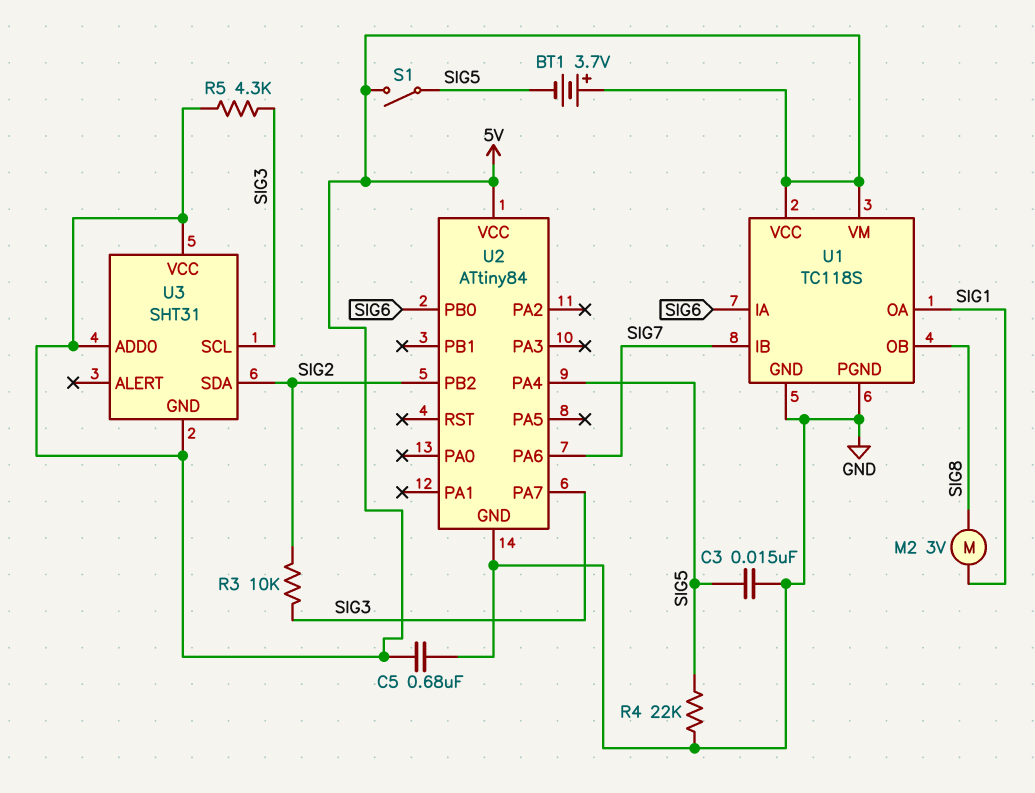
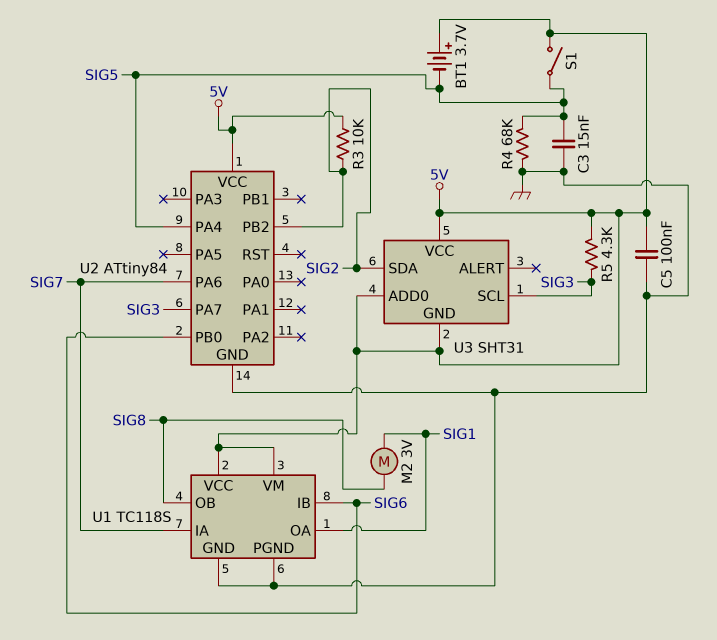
C5: 680nF (5V, GND) -> 100nF (5V, GND)
R3: 10k (SIG2, SIG3) -> 10k (5V, SIG2)
R4: 22k (GND, SIG5) -> 68k (GND, SIG5)
U1 pin IA: SIG6 -> SIG7
U1 pin IB: SIG7 -> SIG6

